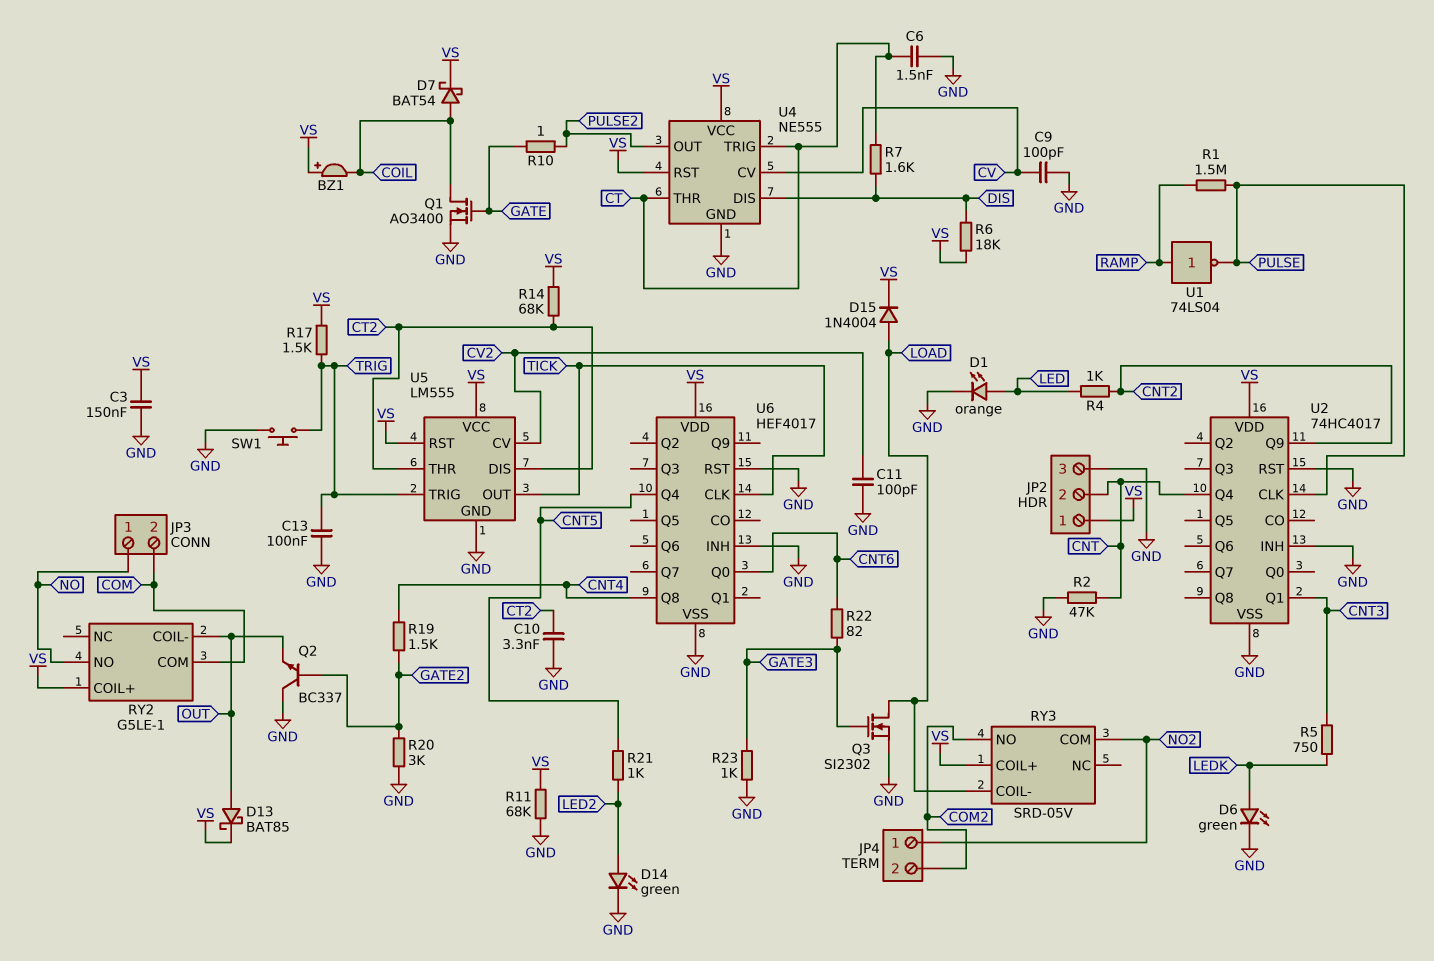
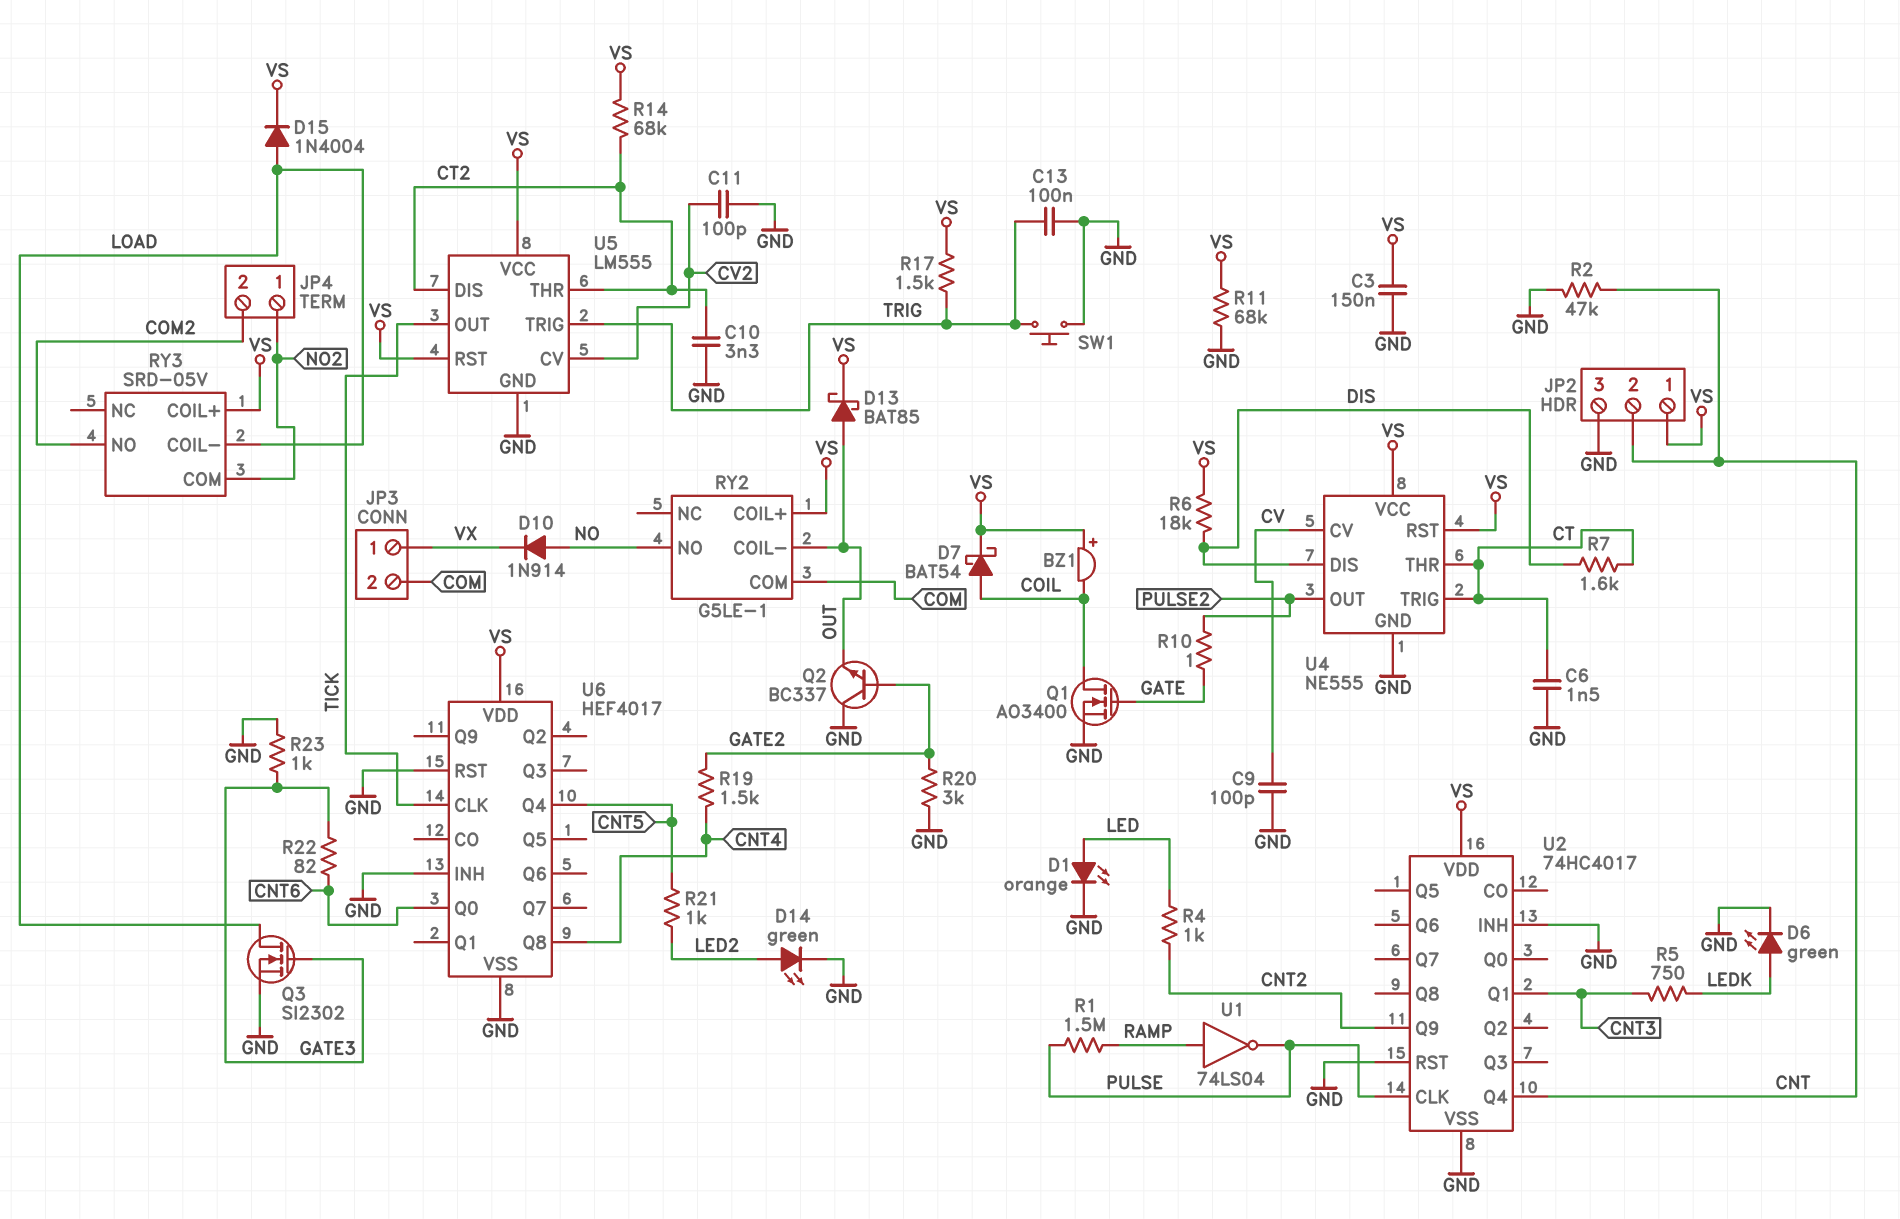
D10: none -> diode 1N914 (A NO, K VX)
JP3 pin 1: NO -> VX

